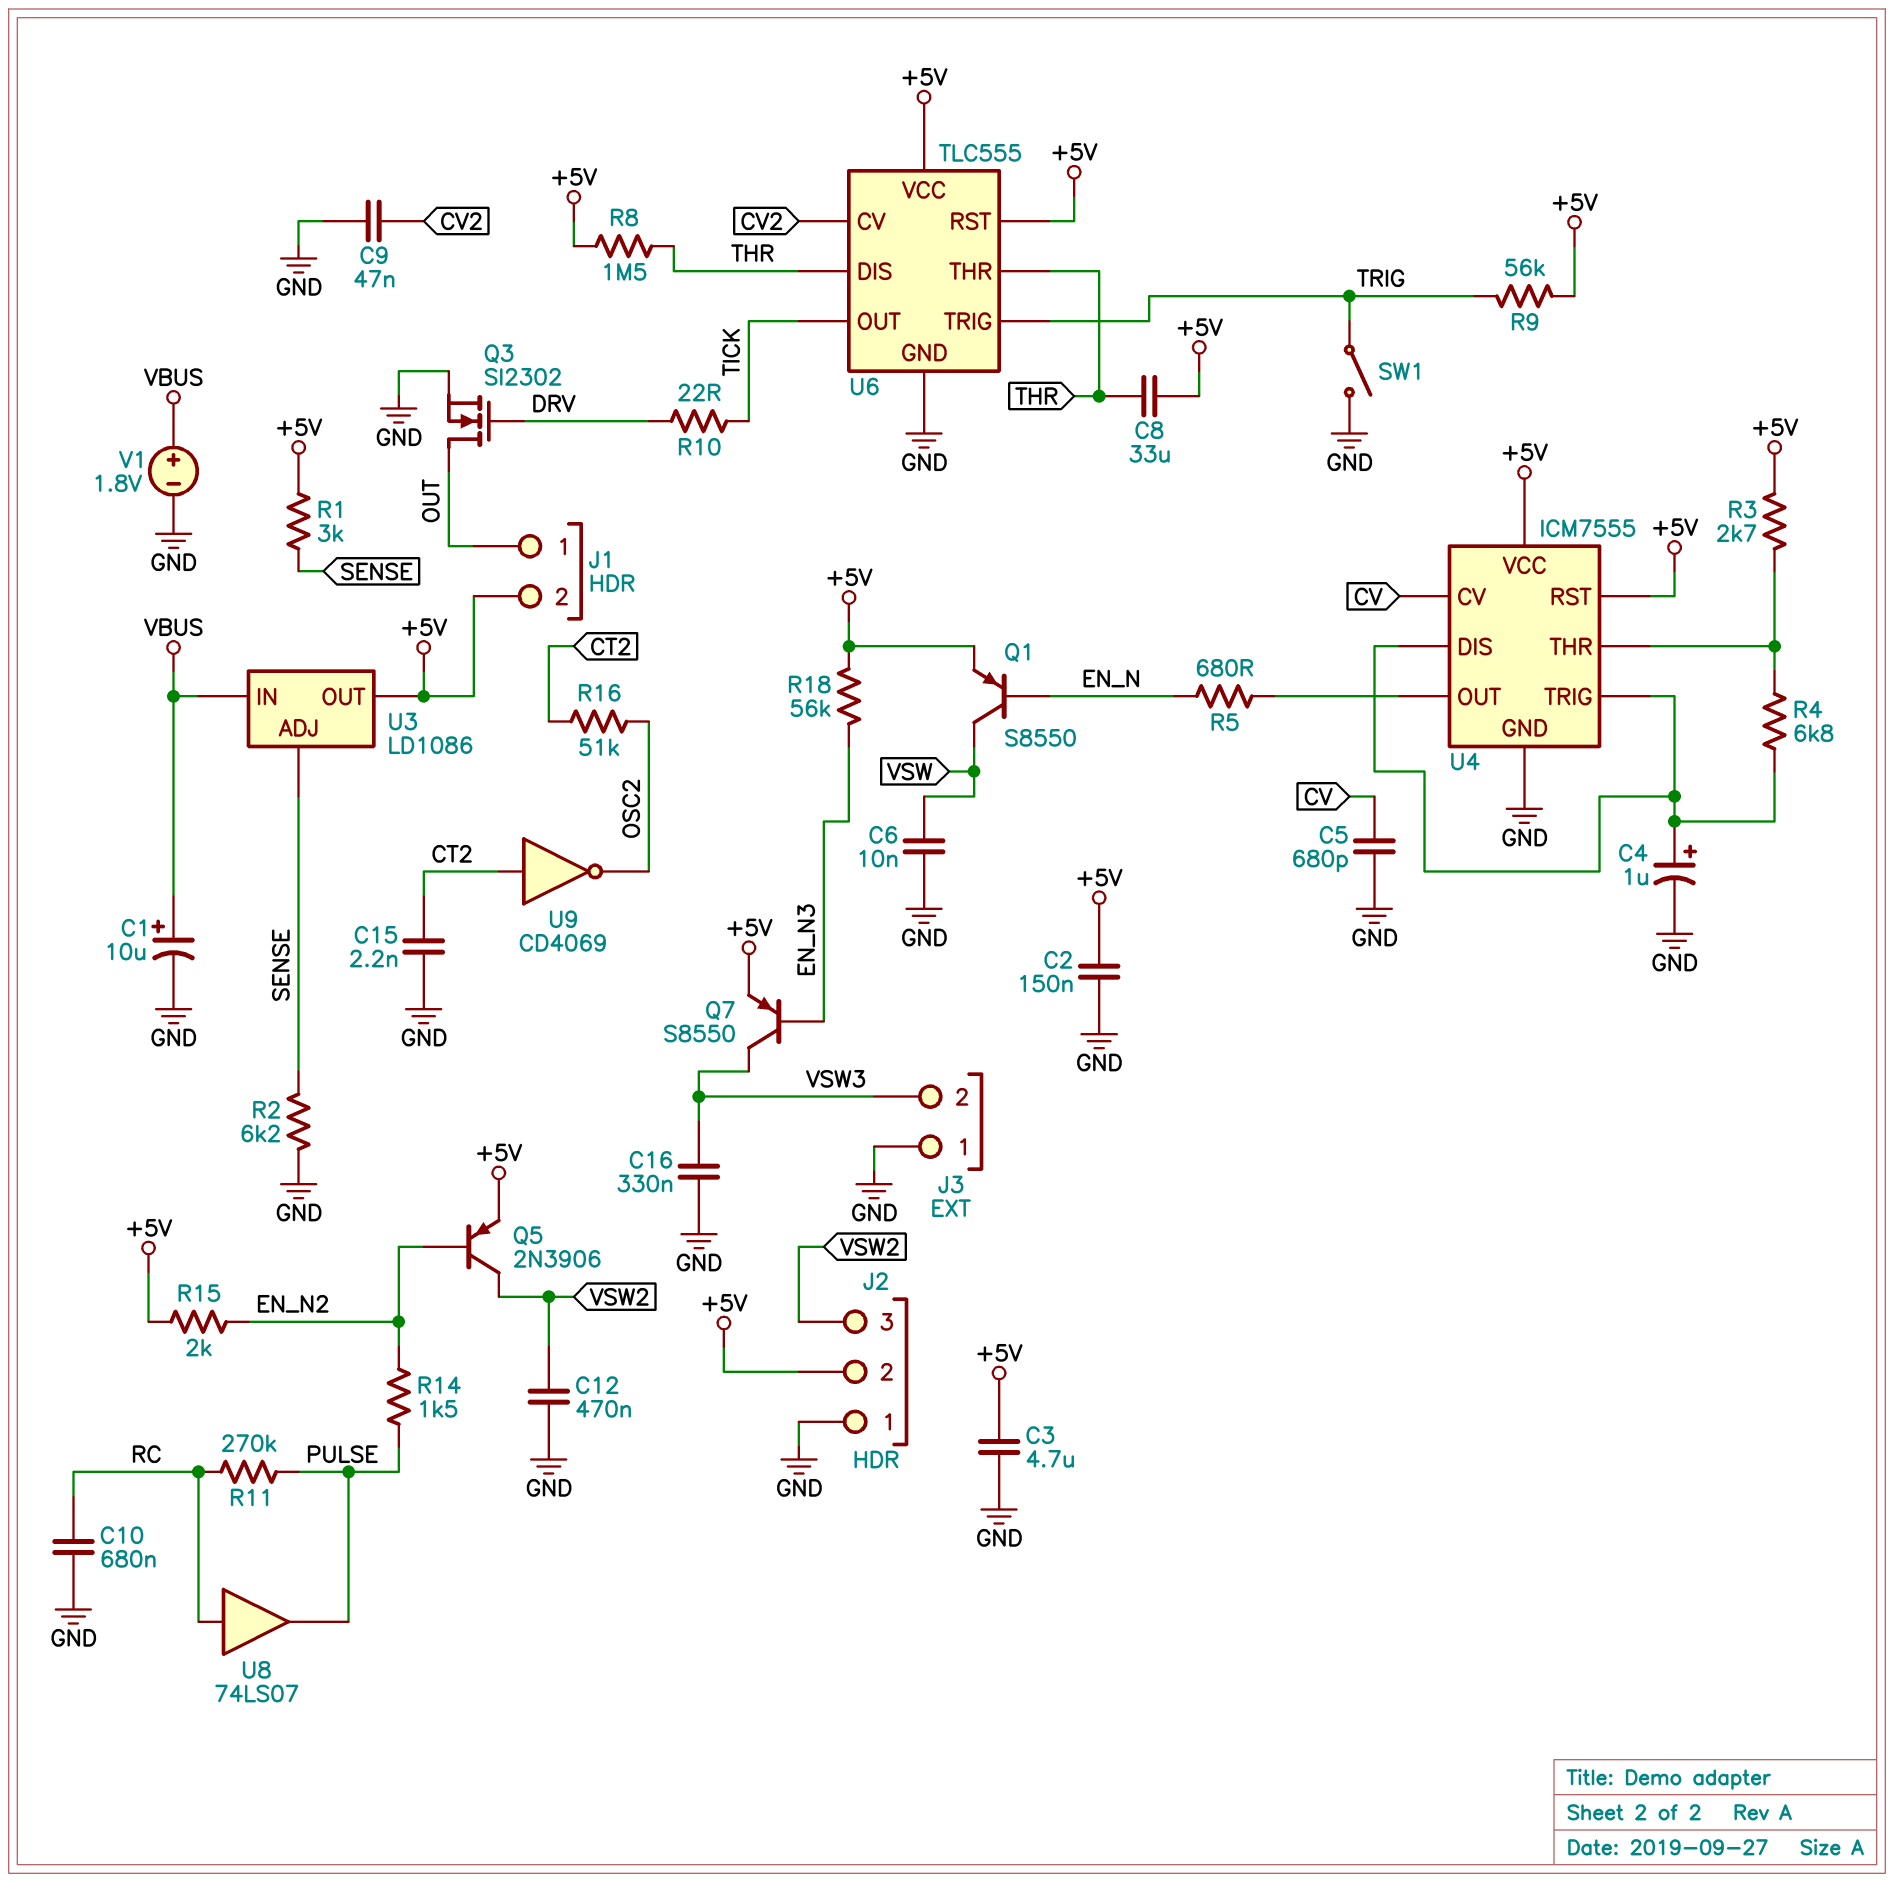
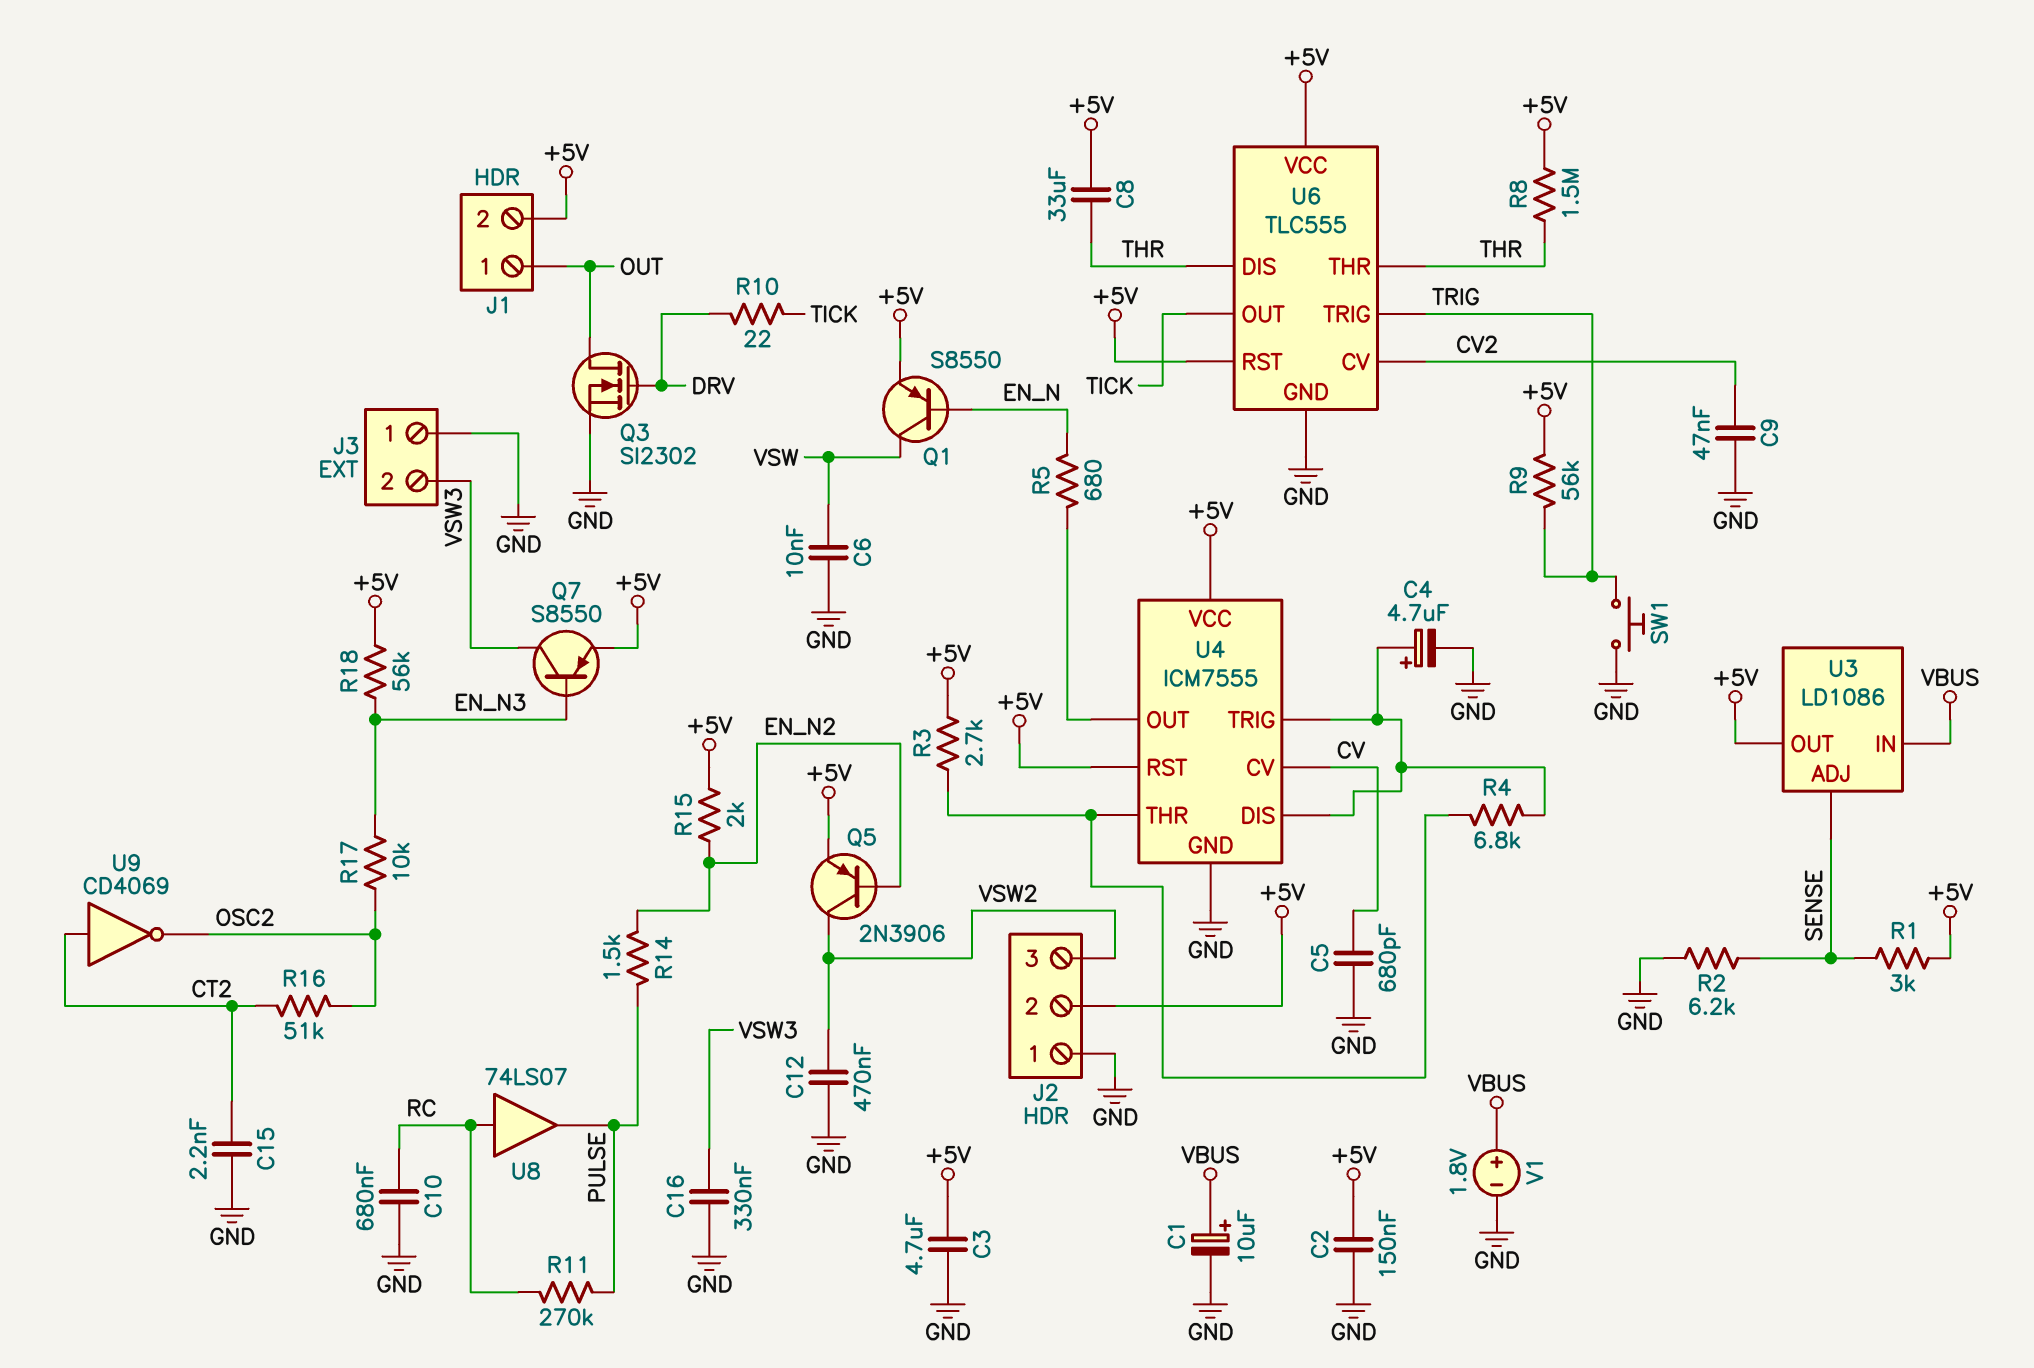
C4: 1uF (plus U4/DIS, minus GND) -> 4.7uF (plus U4/DIS, minus GND)
R17: none -> 10k (EN_N3, OSC2)
SW1: switch (GND, TRIG) -> button (GND, TRIG)

